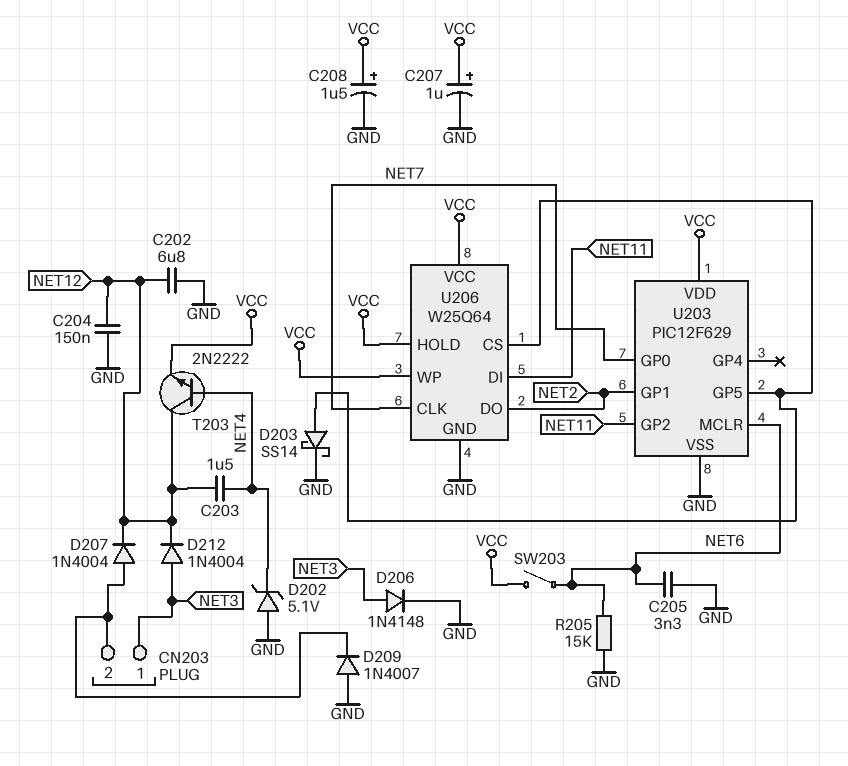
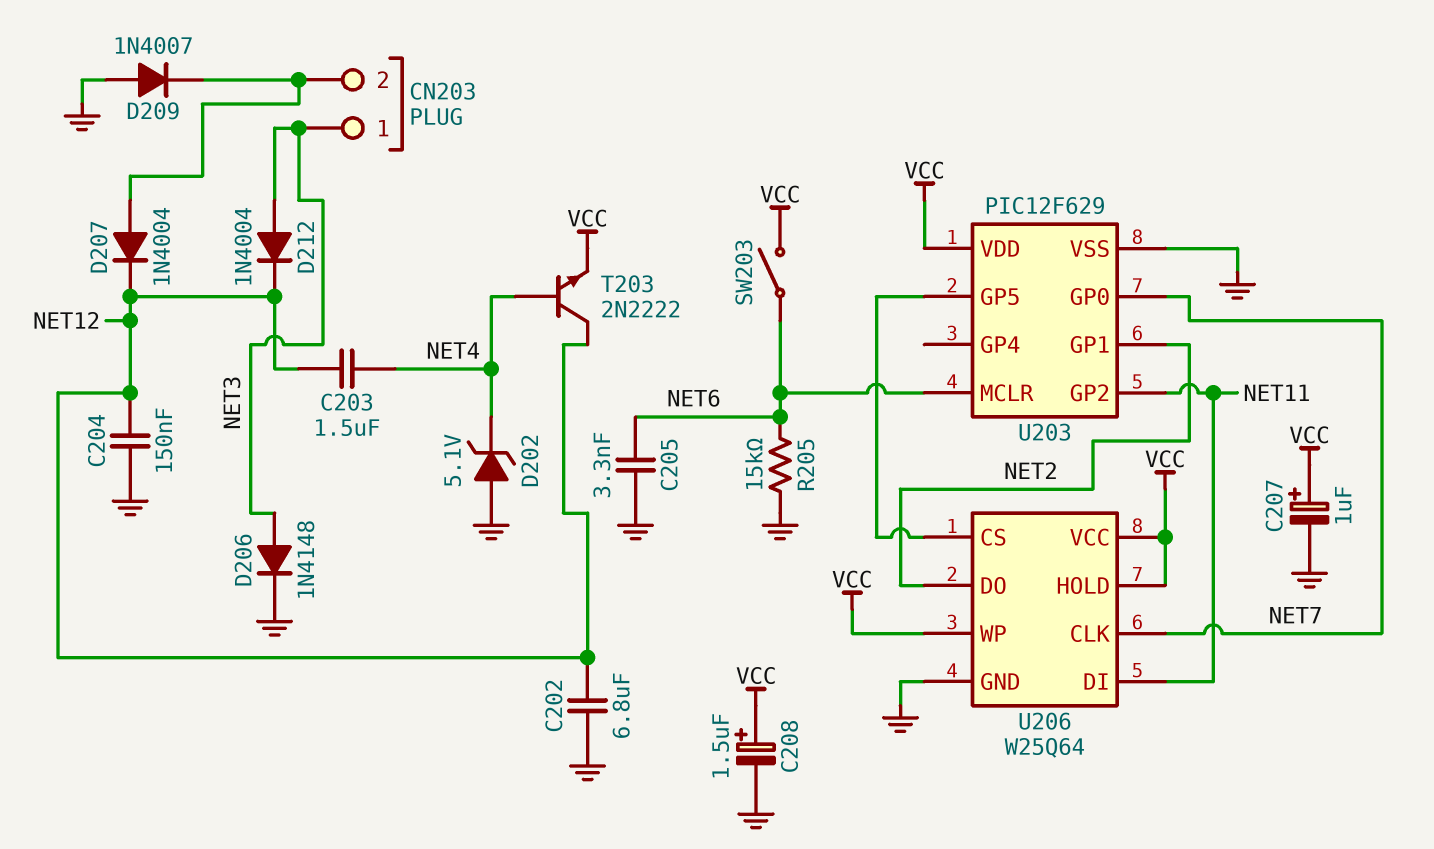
D203: schottky SS14 (A U203/GP5, K GND) -> none

